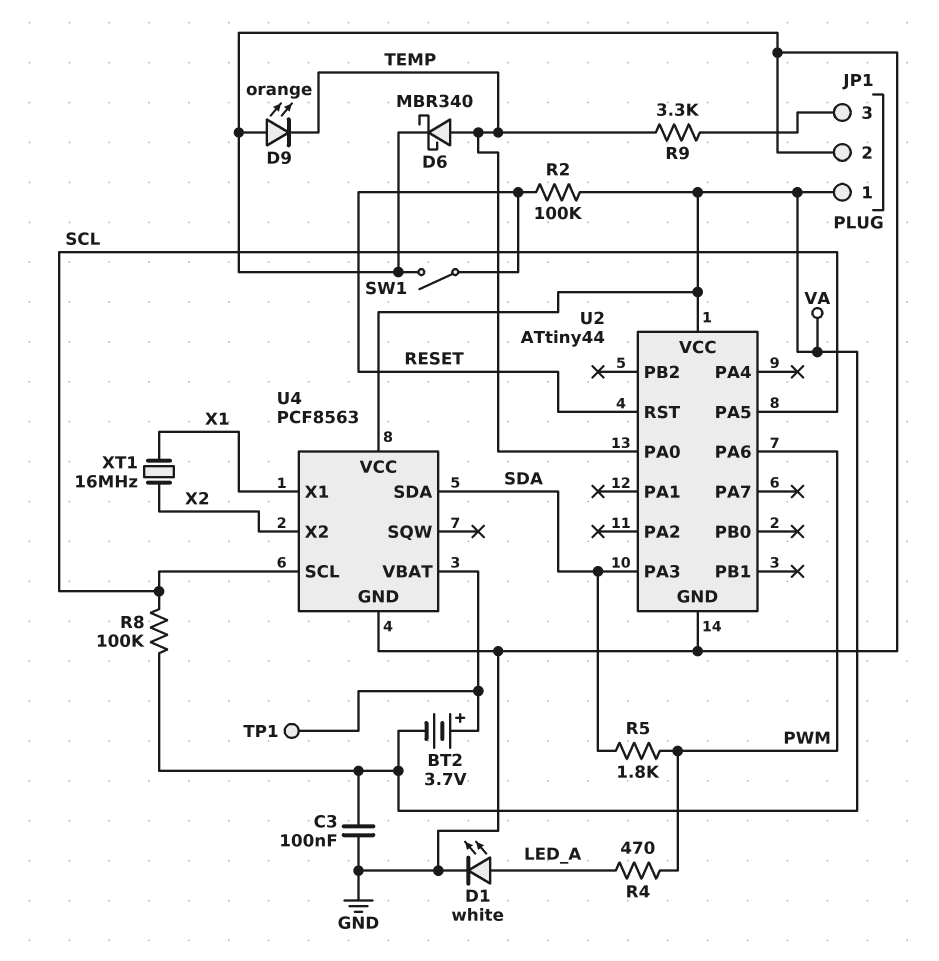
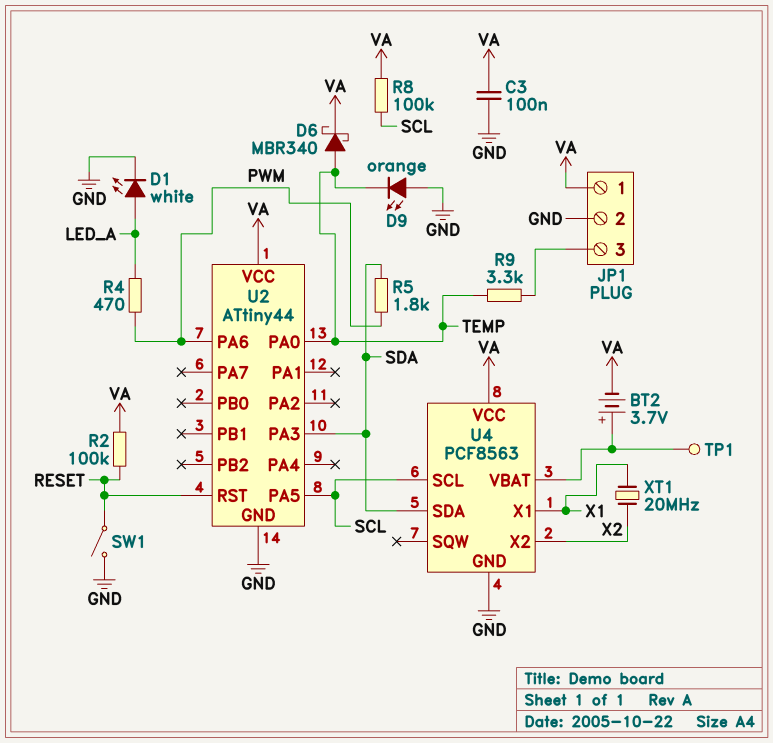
D6: schottky MBR340 (A TEMP, K GND) -> schottky MBR340 (A TEMP, K VA)
XT1: 16MHz (X1, X2) -> 20MHz (X1, X2)

